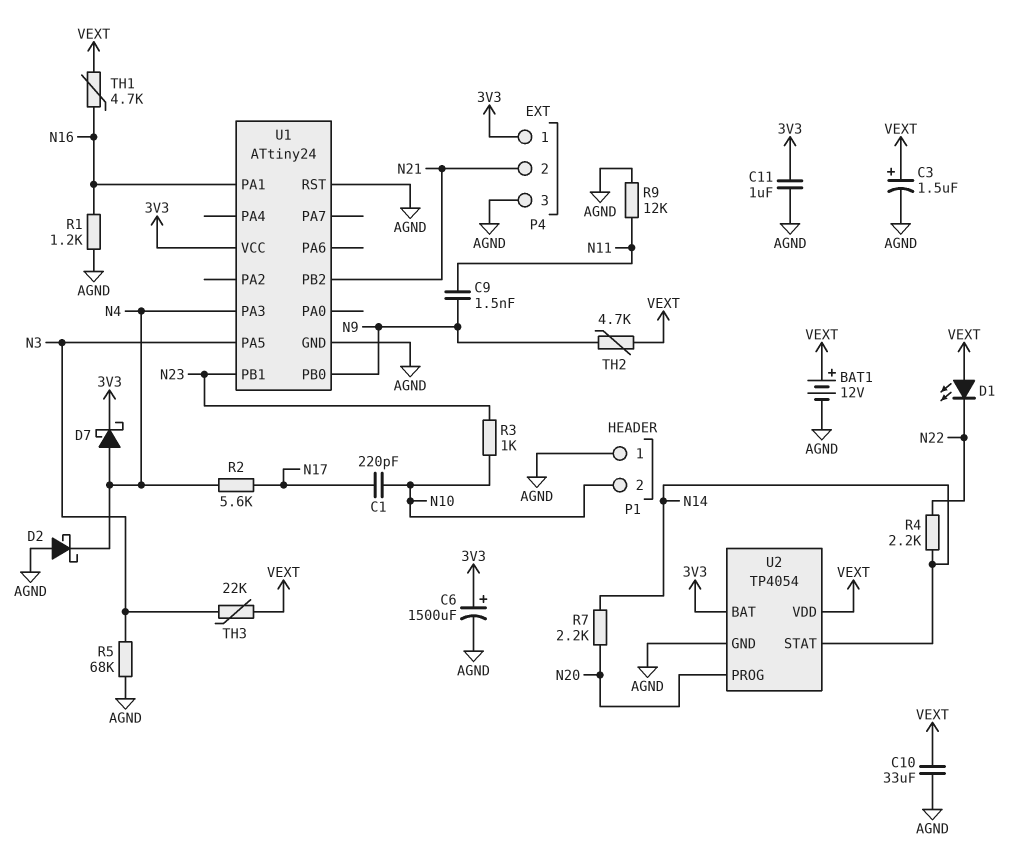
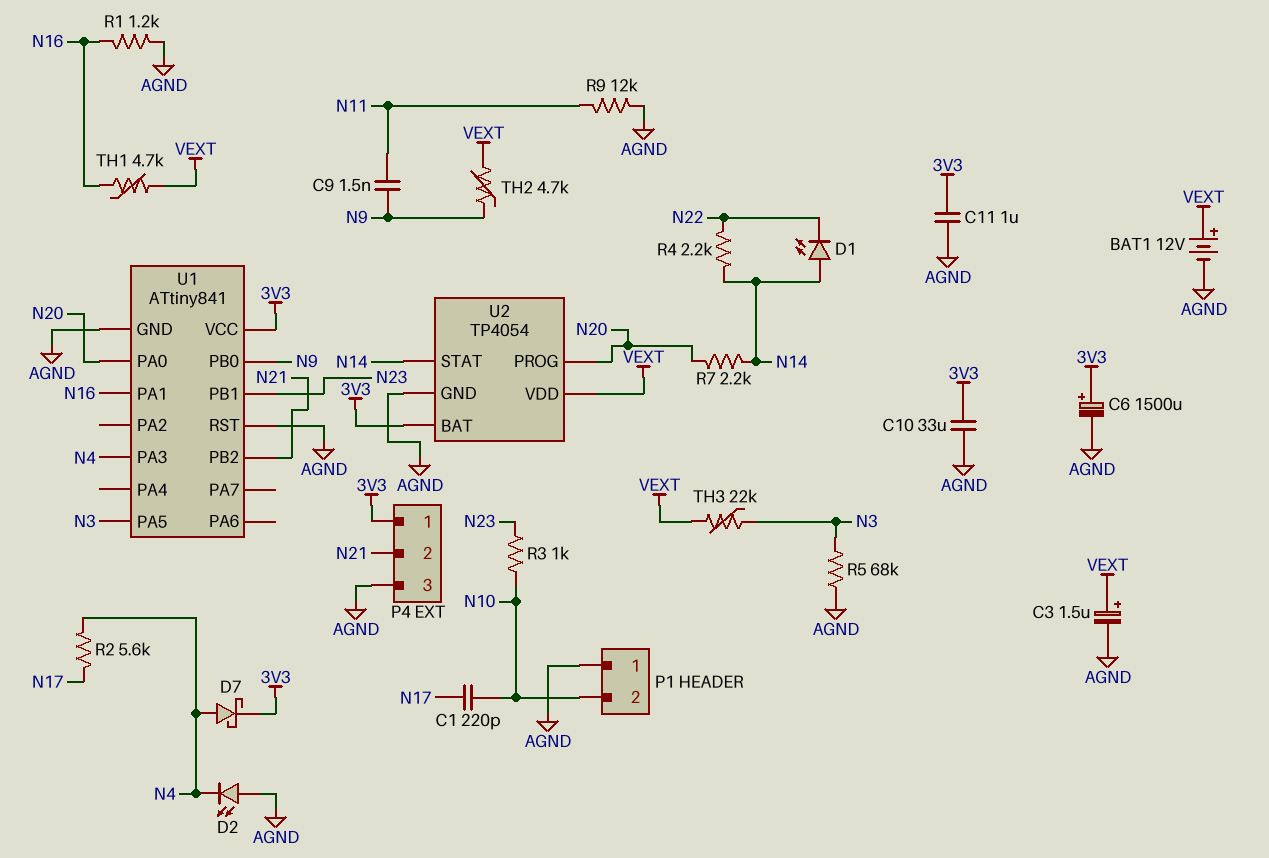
C10: 33uF (AGND, VEXT) -> 33uF (3V3, AGND)
D1: LED (A VEXT, K N22) -> LED (A N14, K N22)
D2: schottky (A AGND, K N4) -> LED (A AGND, K N4)
U1: ATtiny24 -> ATtiny841
U1 pin PA0: none -> N20

